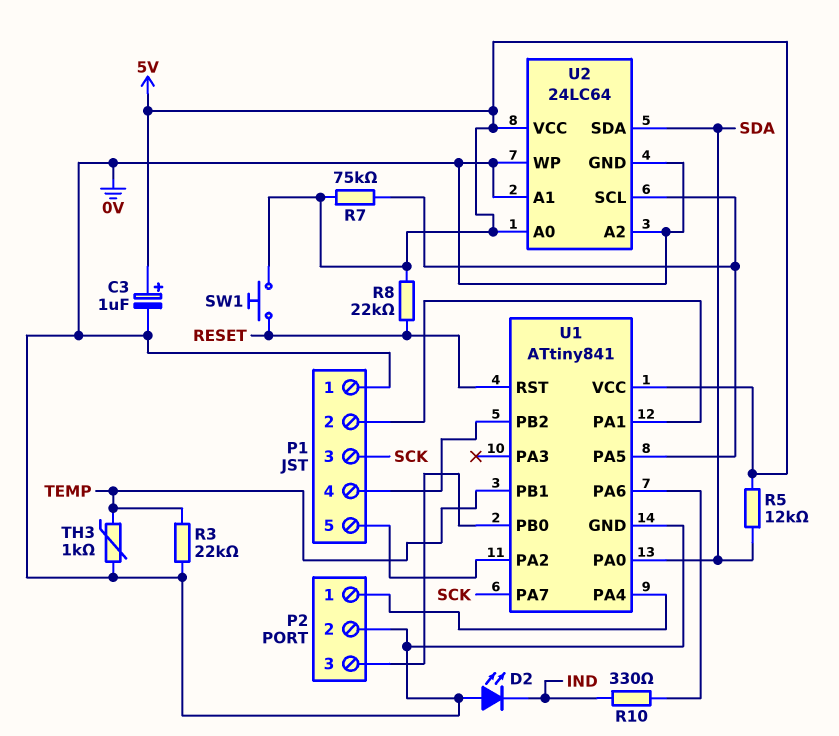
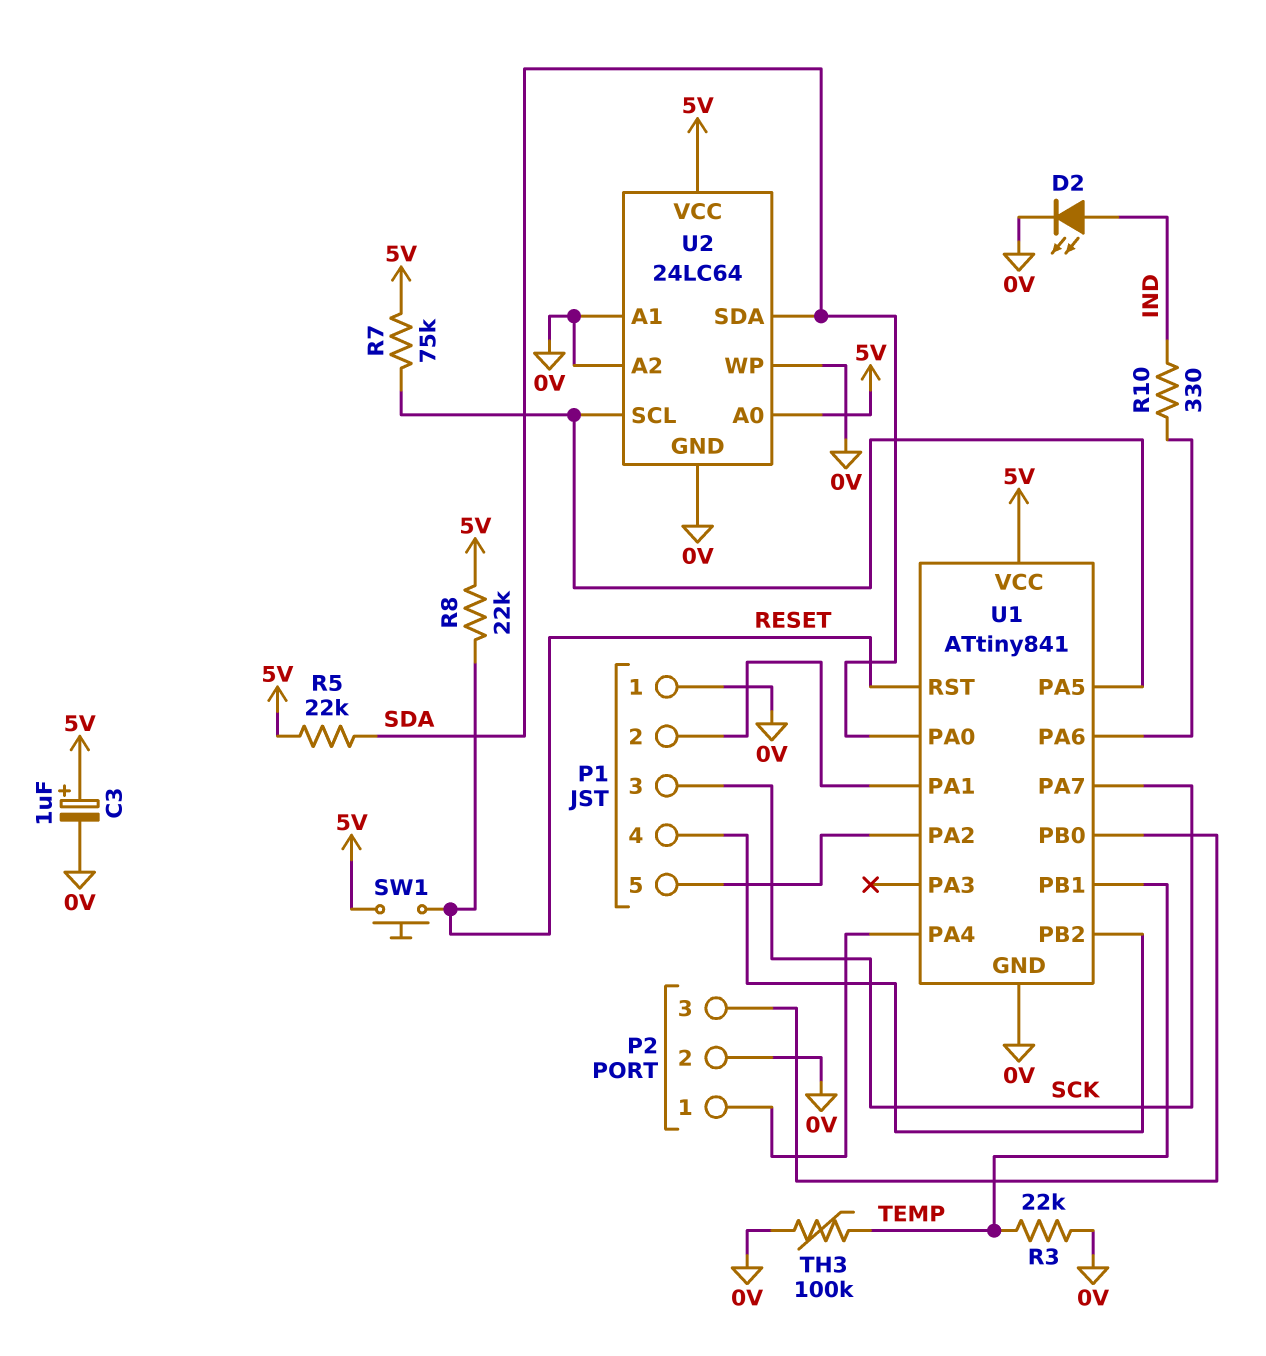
D2: LED (A 0V, K IND) -> LED (A IND, K 0V)
R5: 12k (5V, SDA) -> 22k (5V, SDA)
TH3: 1k (0V, TEMP) -> 100k (0V, TEMP)

